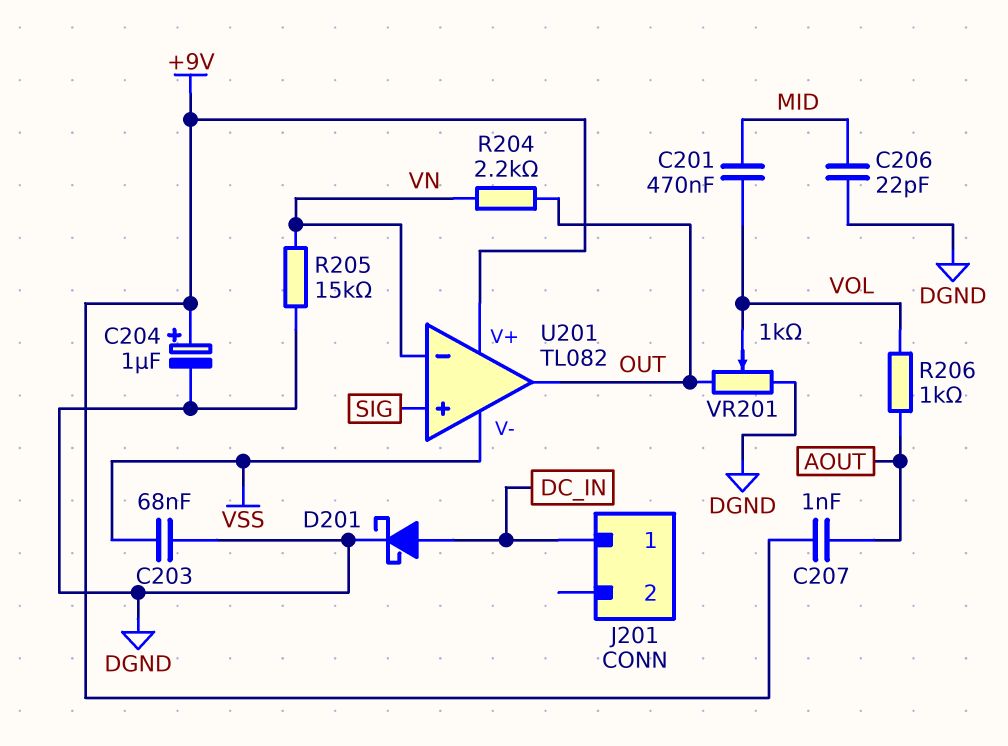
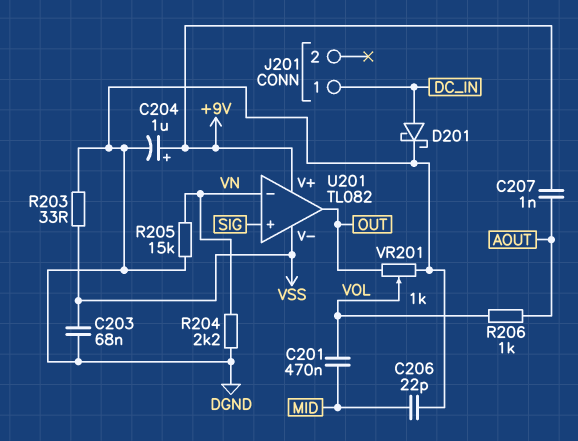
R203: none -> 33 (DGND, VSS)
R204: 2.2k (OUT, VN) -> 2.2k (DGND, VN)

